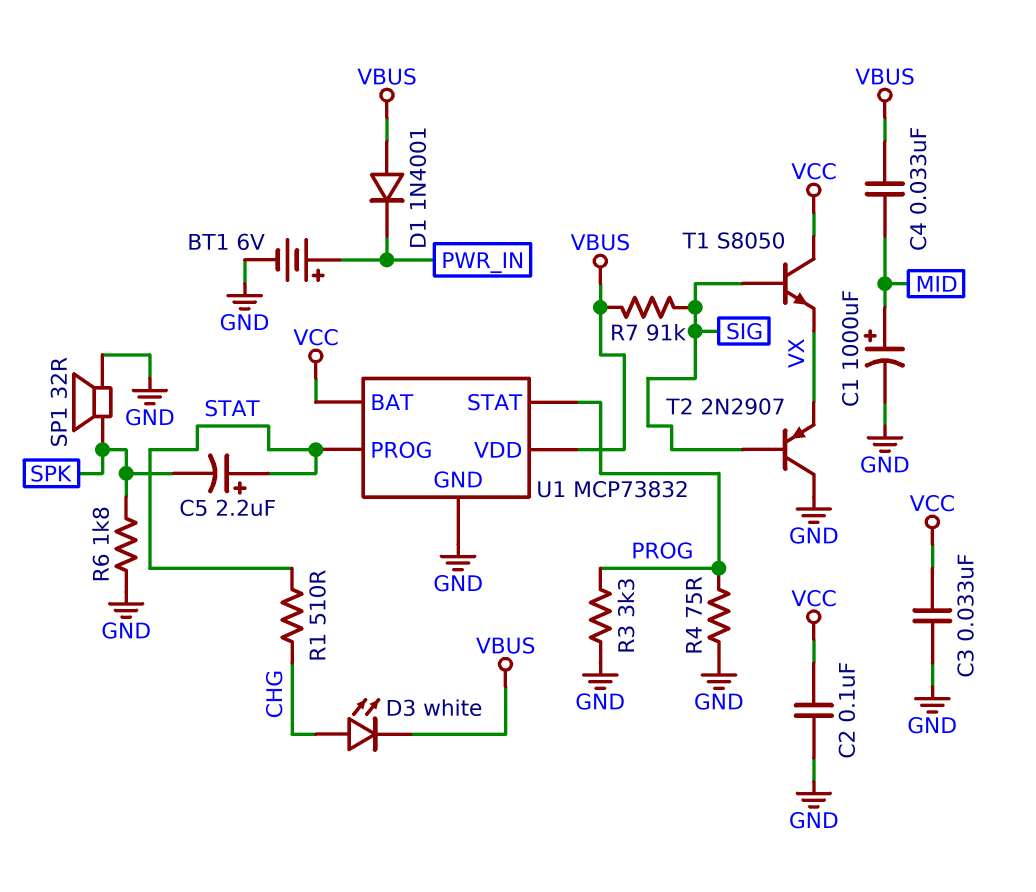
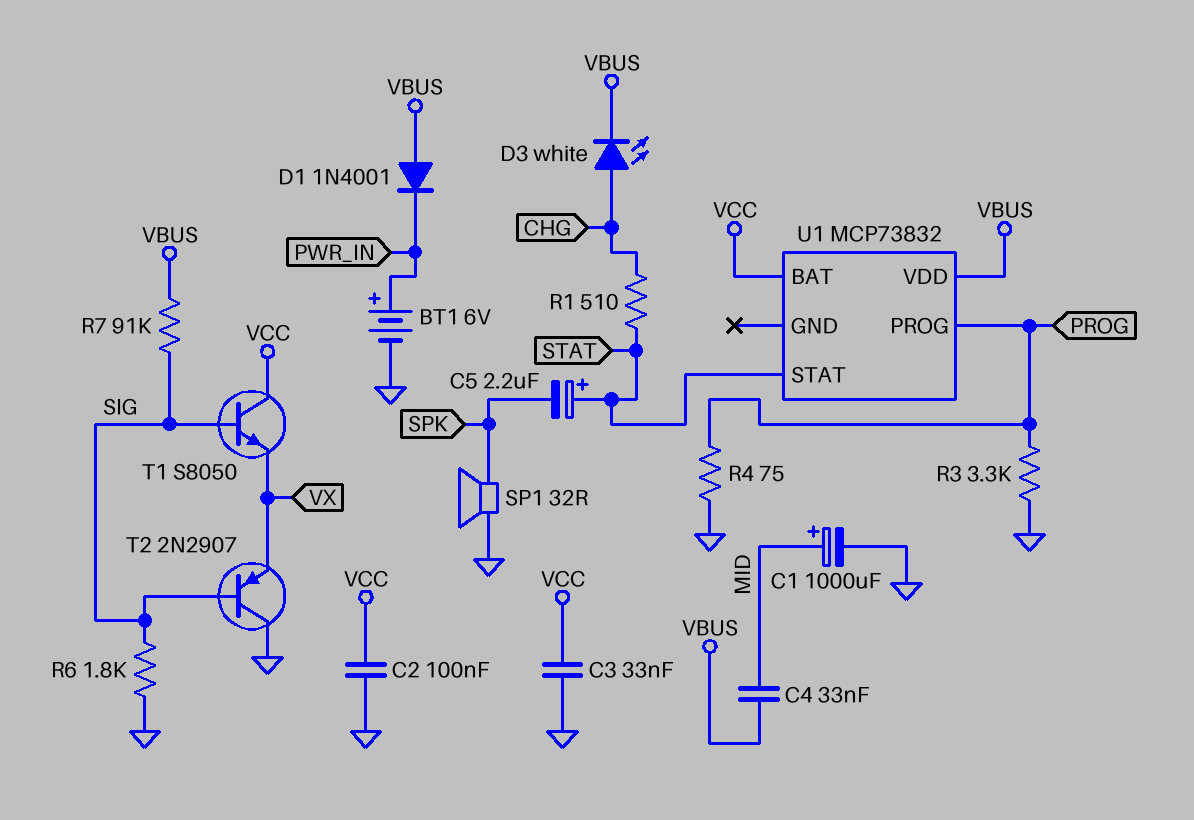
R6: 1.8k (GND, SPK) -> 1.8k (GND, SIG)
U1 pin GND: GND -> none
U1 pin PROG: STAT -> PROG
U1 pin STAT: PROG -> STAT

